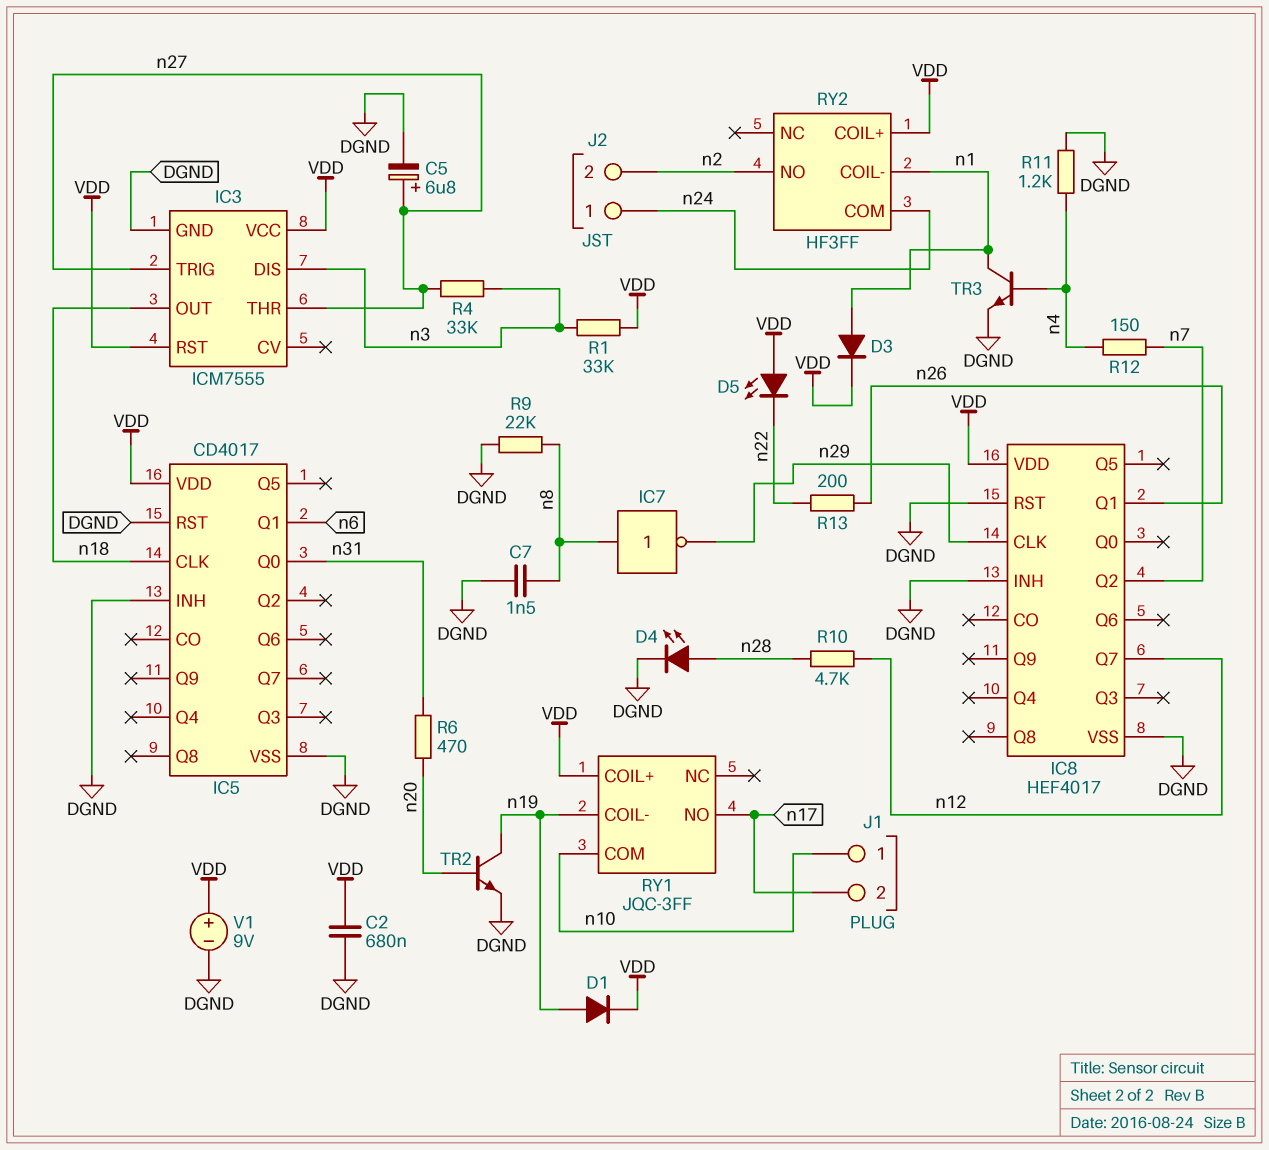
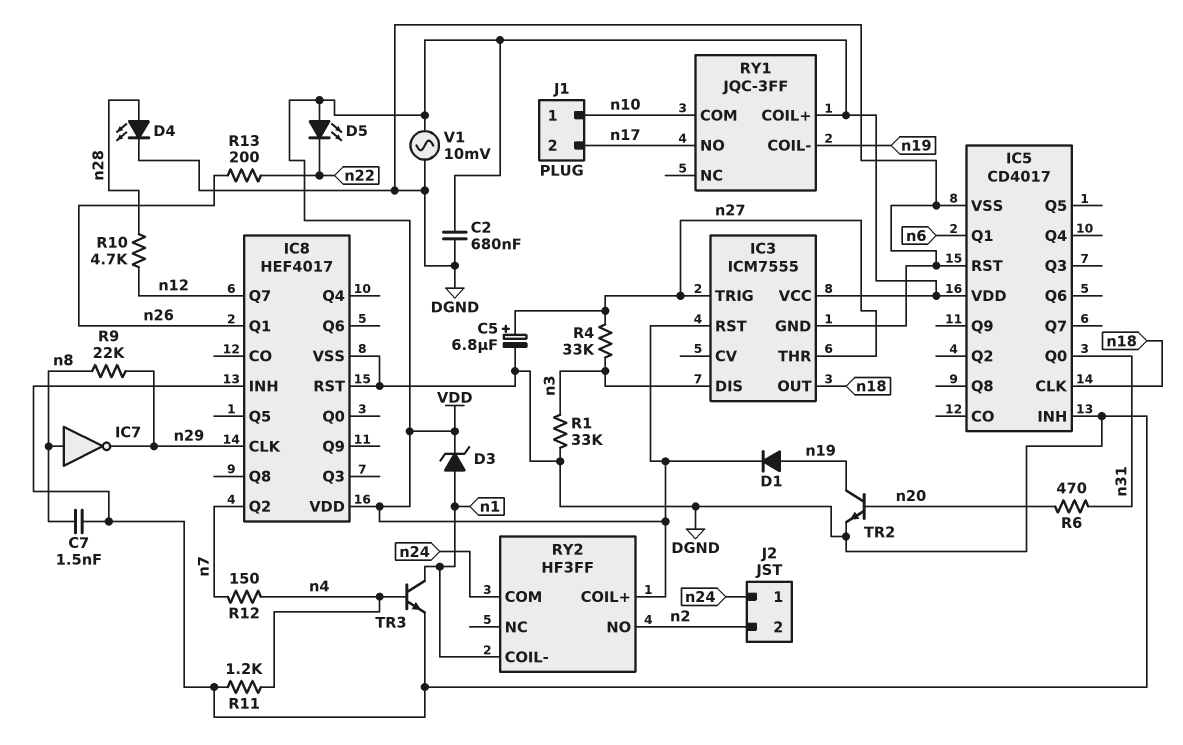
D3: diode (A n1, K VDD) -> zener (A n1, K VDD)
R1: 33k (VDD, n3) -> 33k (DGND, n3)
R9: 22k (DGND, n8) -> 22k (n8, n29)
V1: 9V (plus VDD, minus DGND) -> AC 10mV (DGND, VDD)

